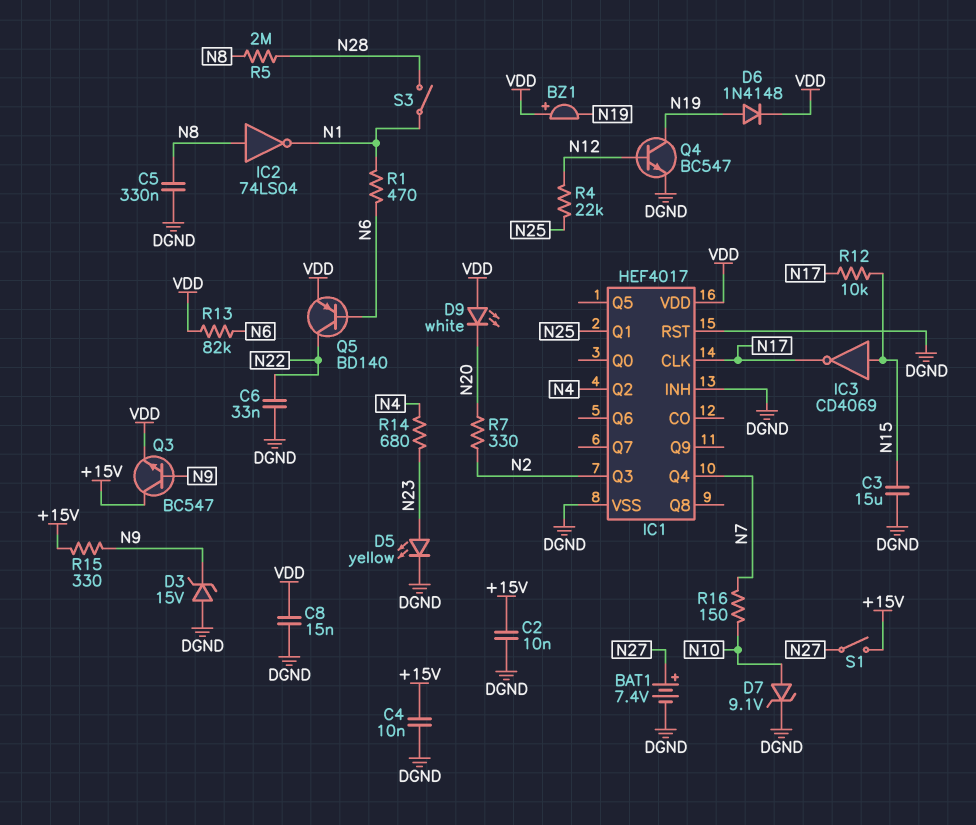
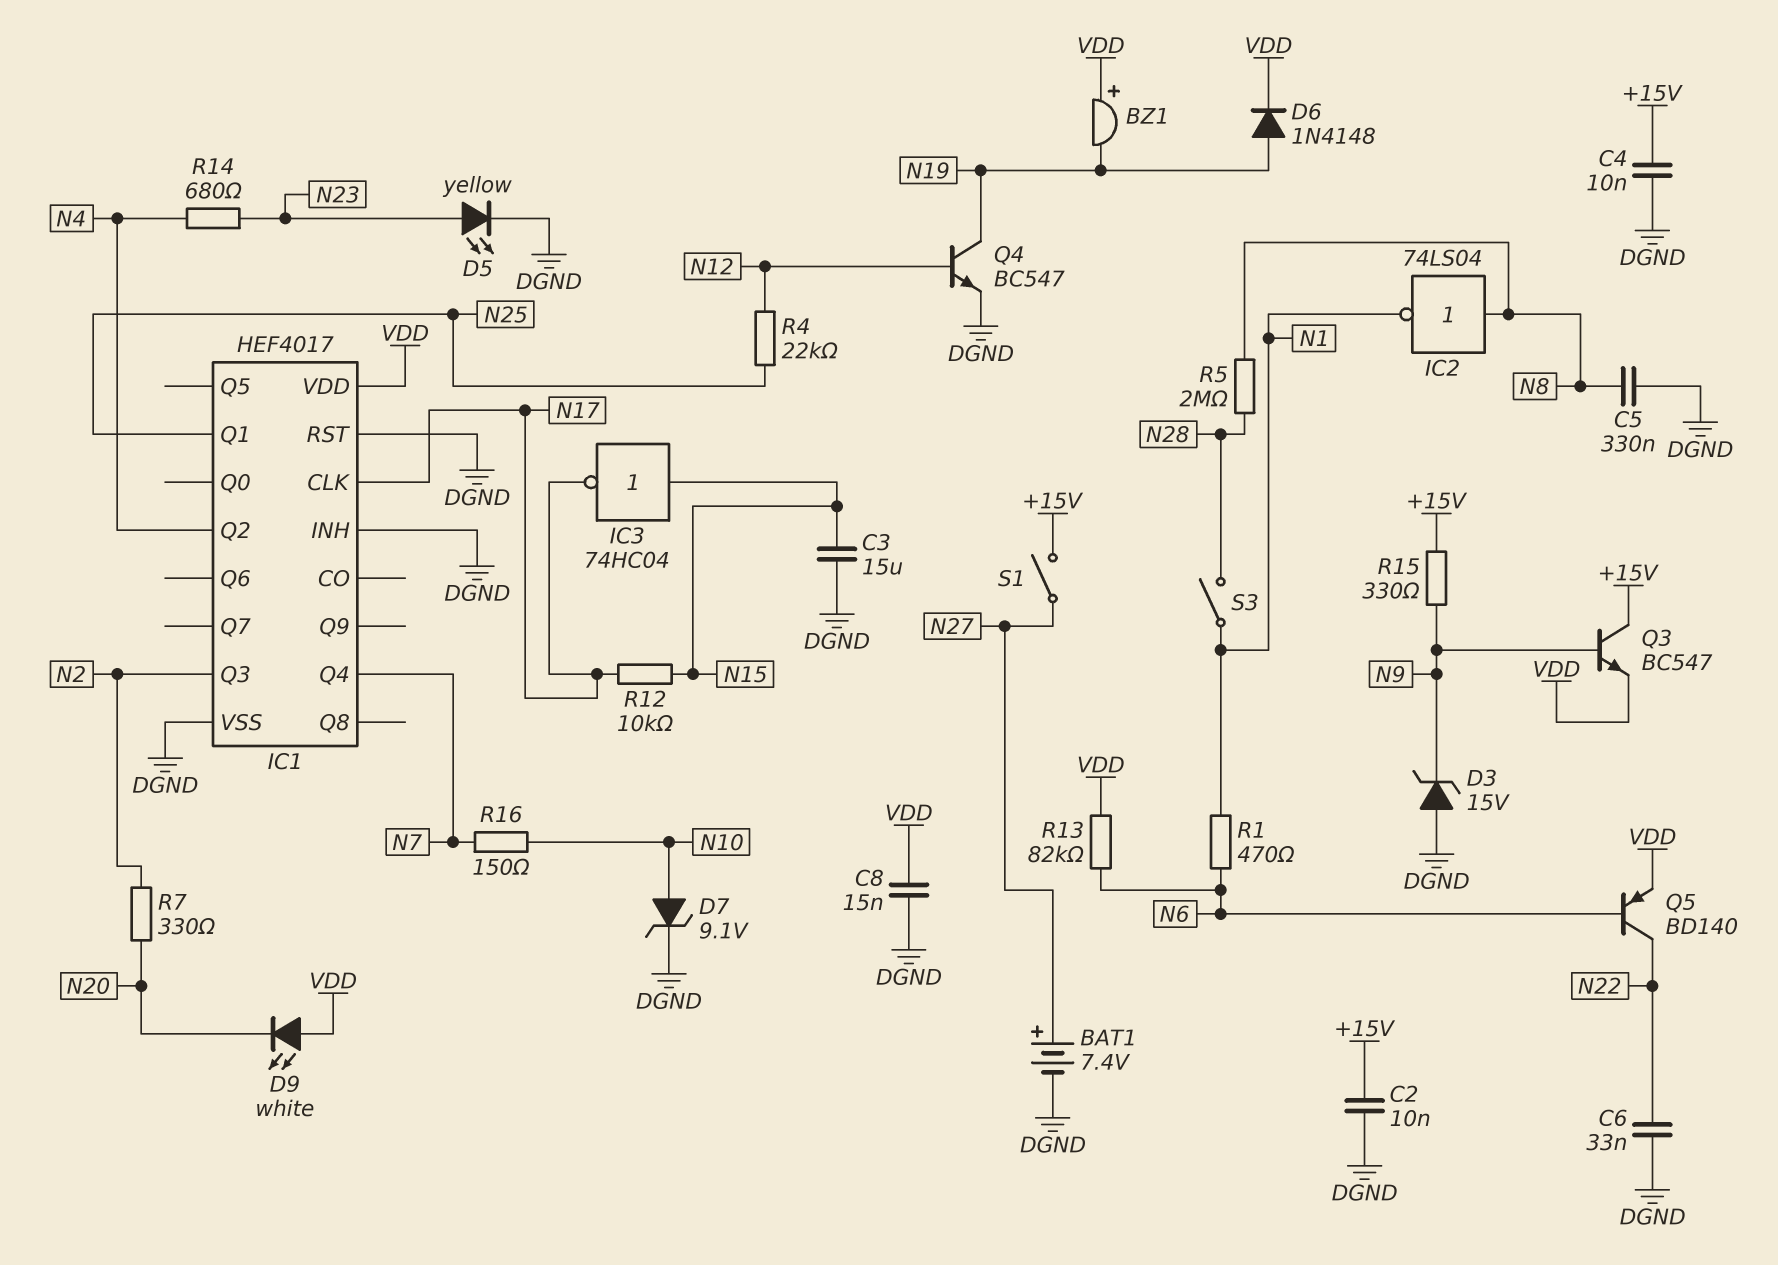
IC3: NOT CD4069 (in N15, out N17) -> NOT 74HC04 (in N15, out N17)

